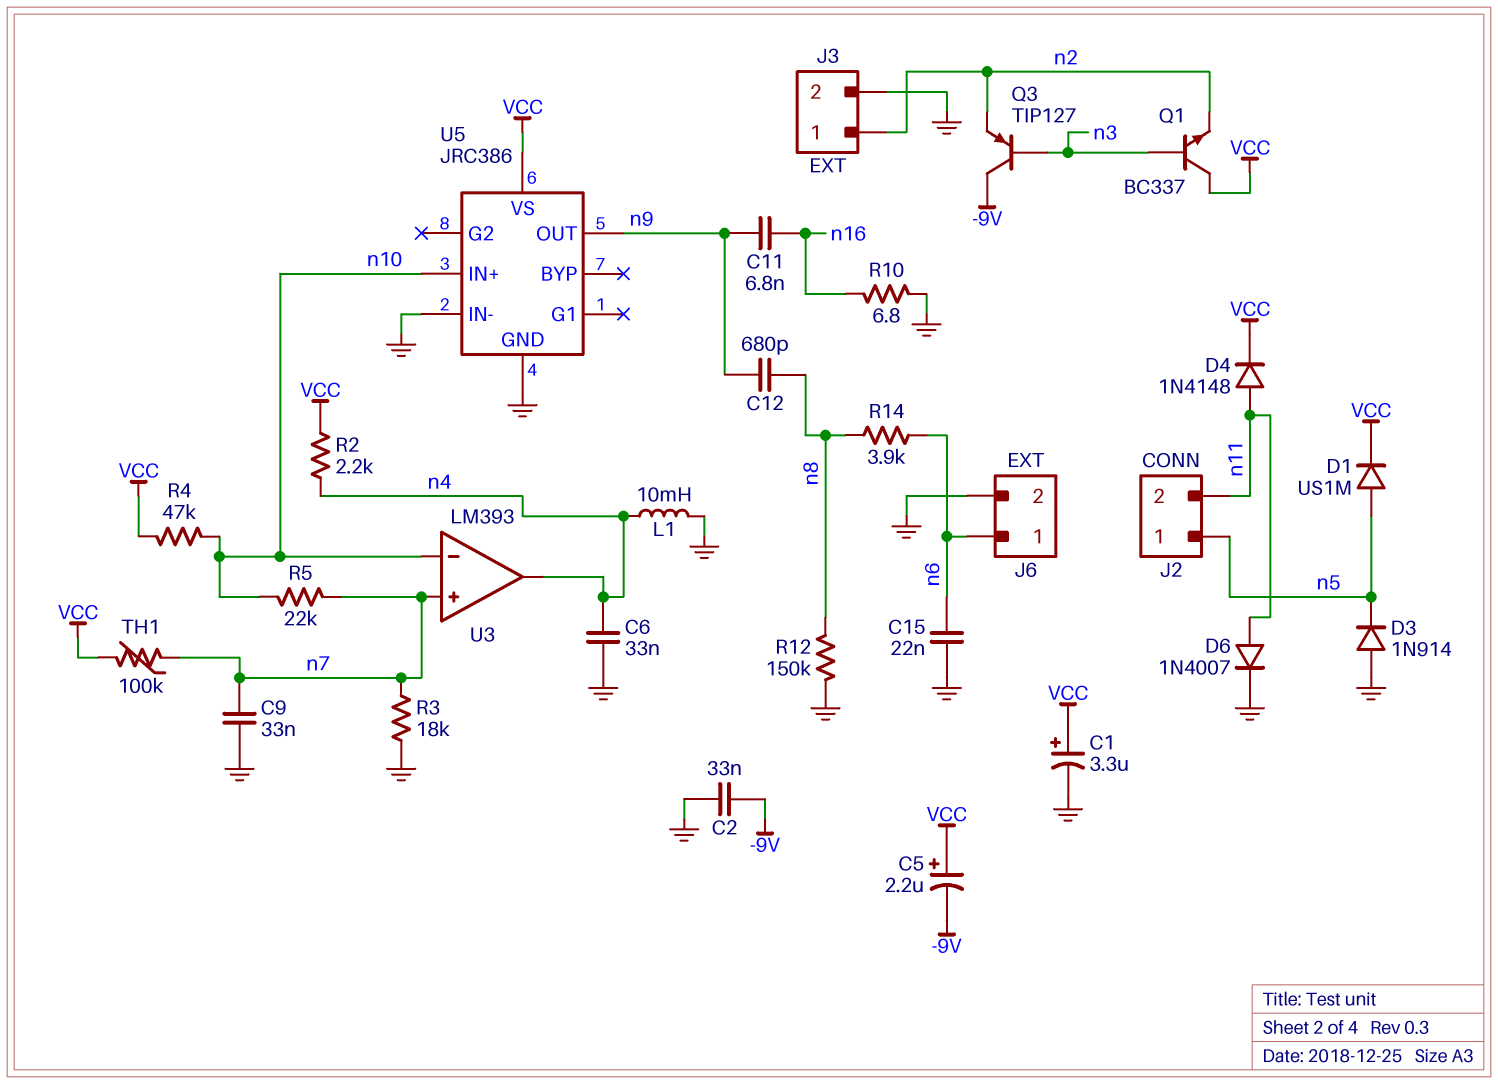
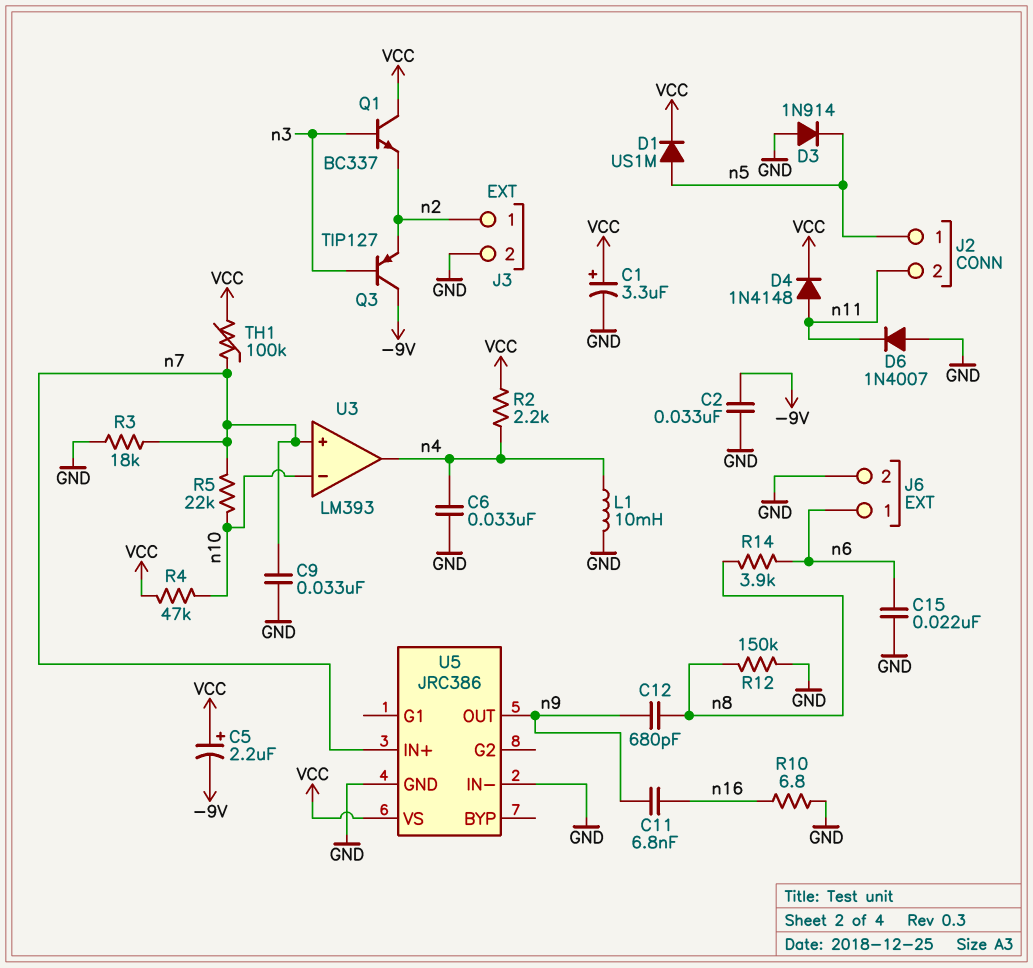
D6: diode 1N4007 (A n11, K GND) -> diode 1N4007 (A GND, K n11)
U5 pin IN+: n10 -> n7

